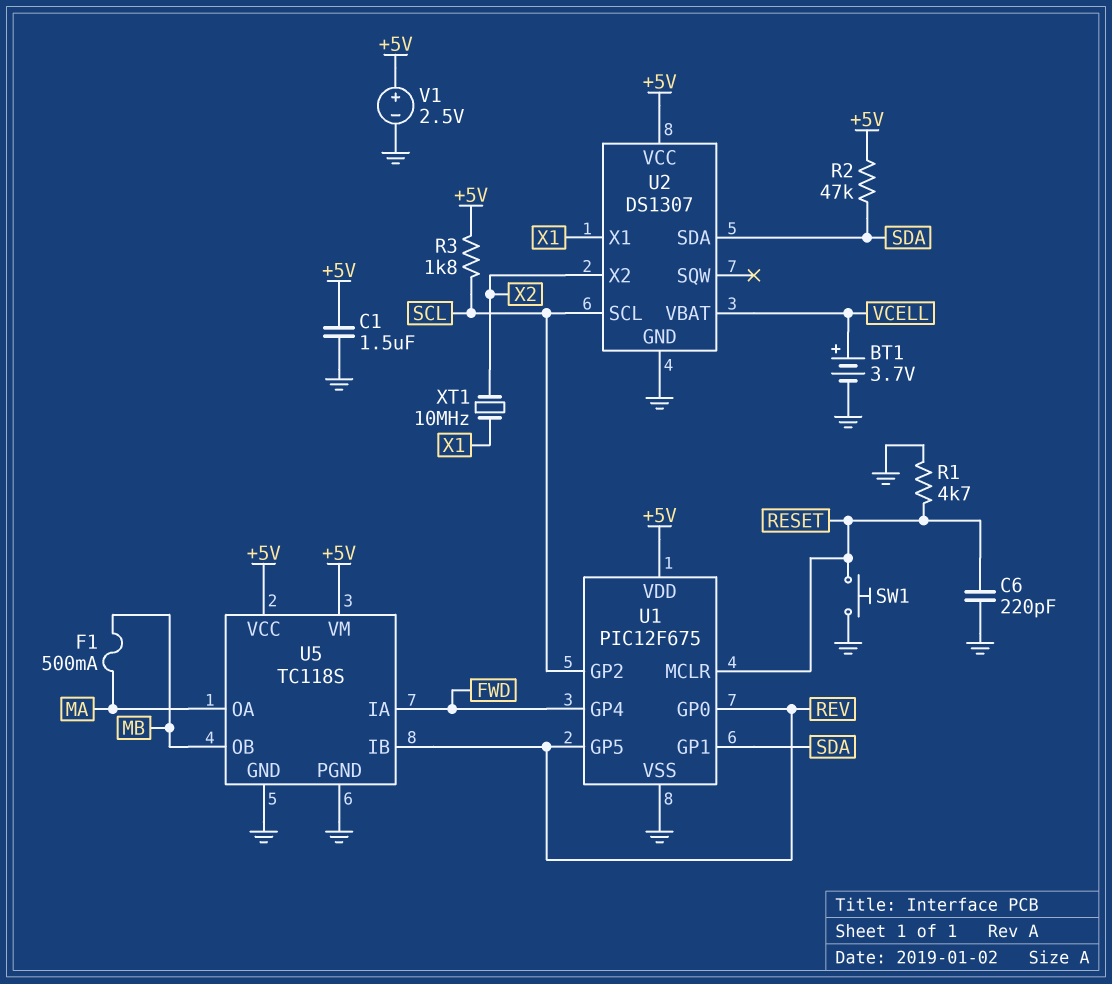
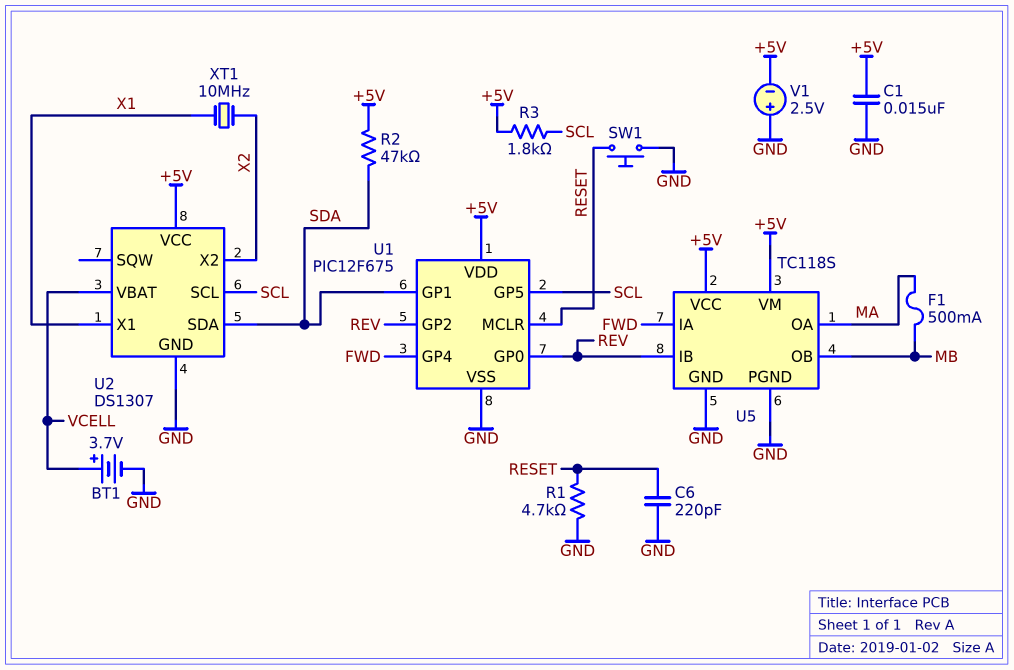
C1: 1.5uF (+5V, GND) -> 15nF (+5V, GND)
U1 pin GP2: SCL -> REV
U1 pin GP5: REV -> SCL
V1: 2.5V (plus +5V, minus GND) -> 2.5V (plus GND, minus +5V)

